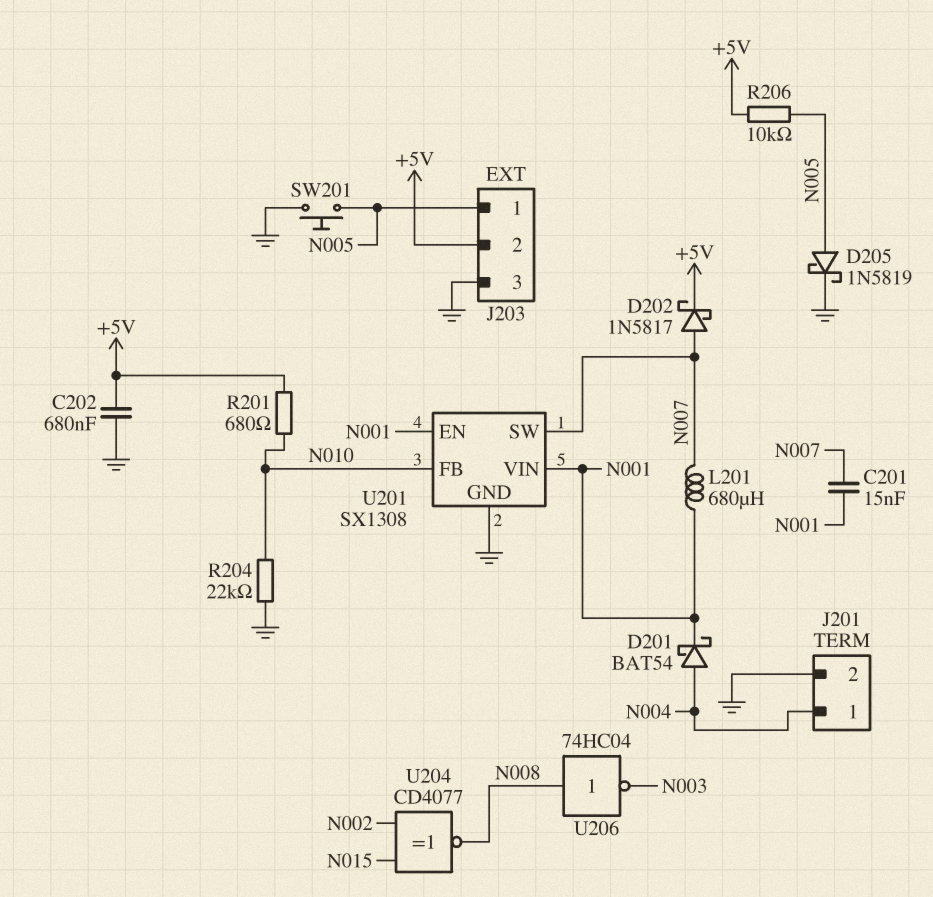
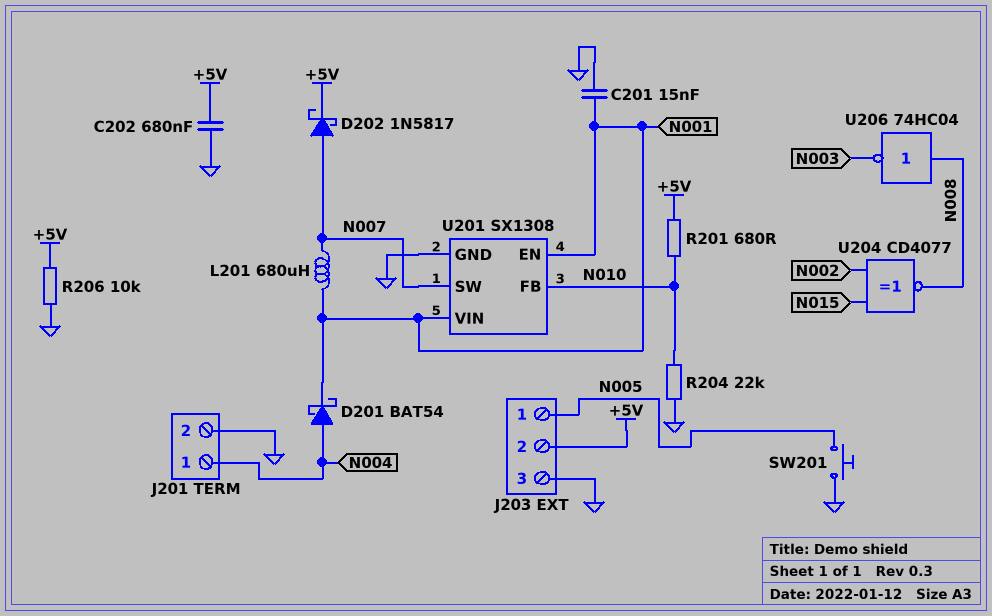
C201: 15nF (N001, N007) -> 15nF (GND, N001)
D205: schottky 1N5819 (A N005, K GND) -> none
R206: 10k (+5V, N005) -> 10k (+5V, GND)

